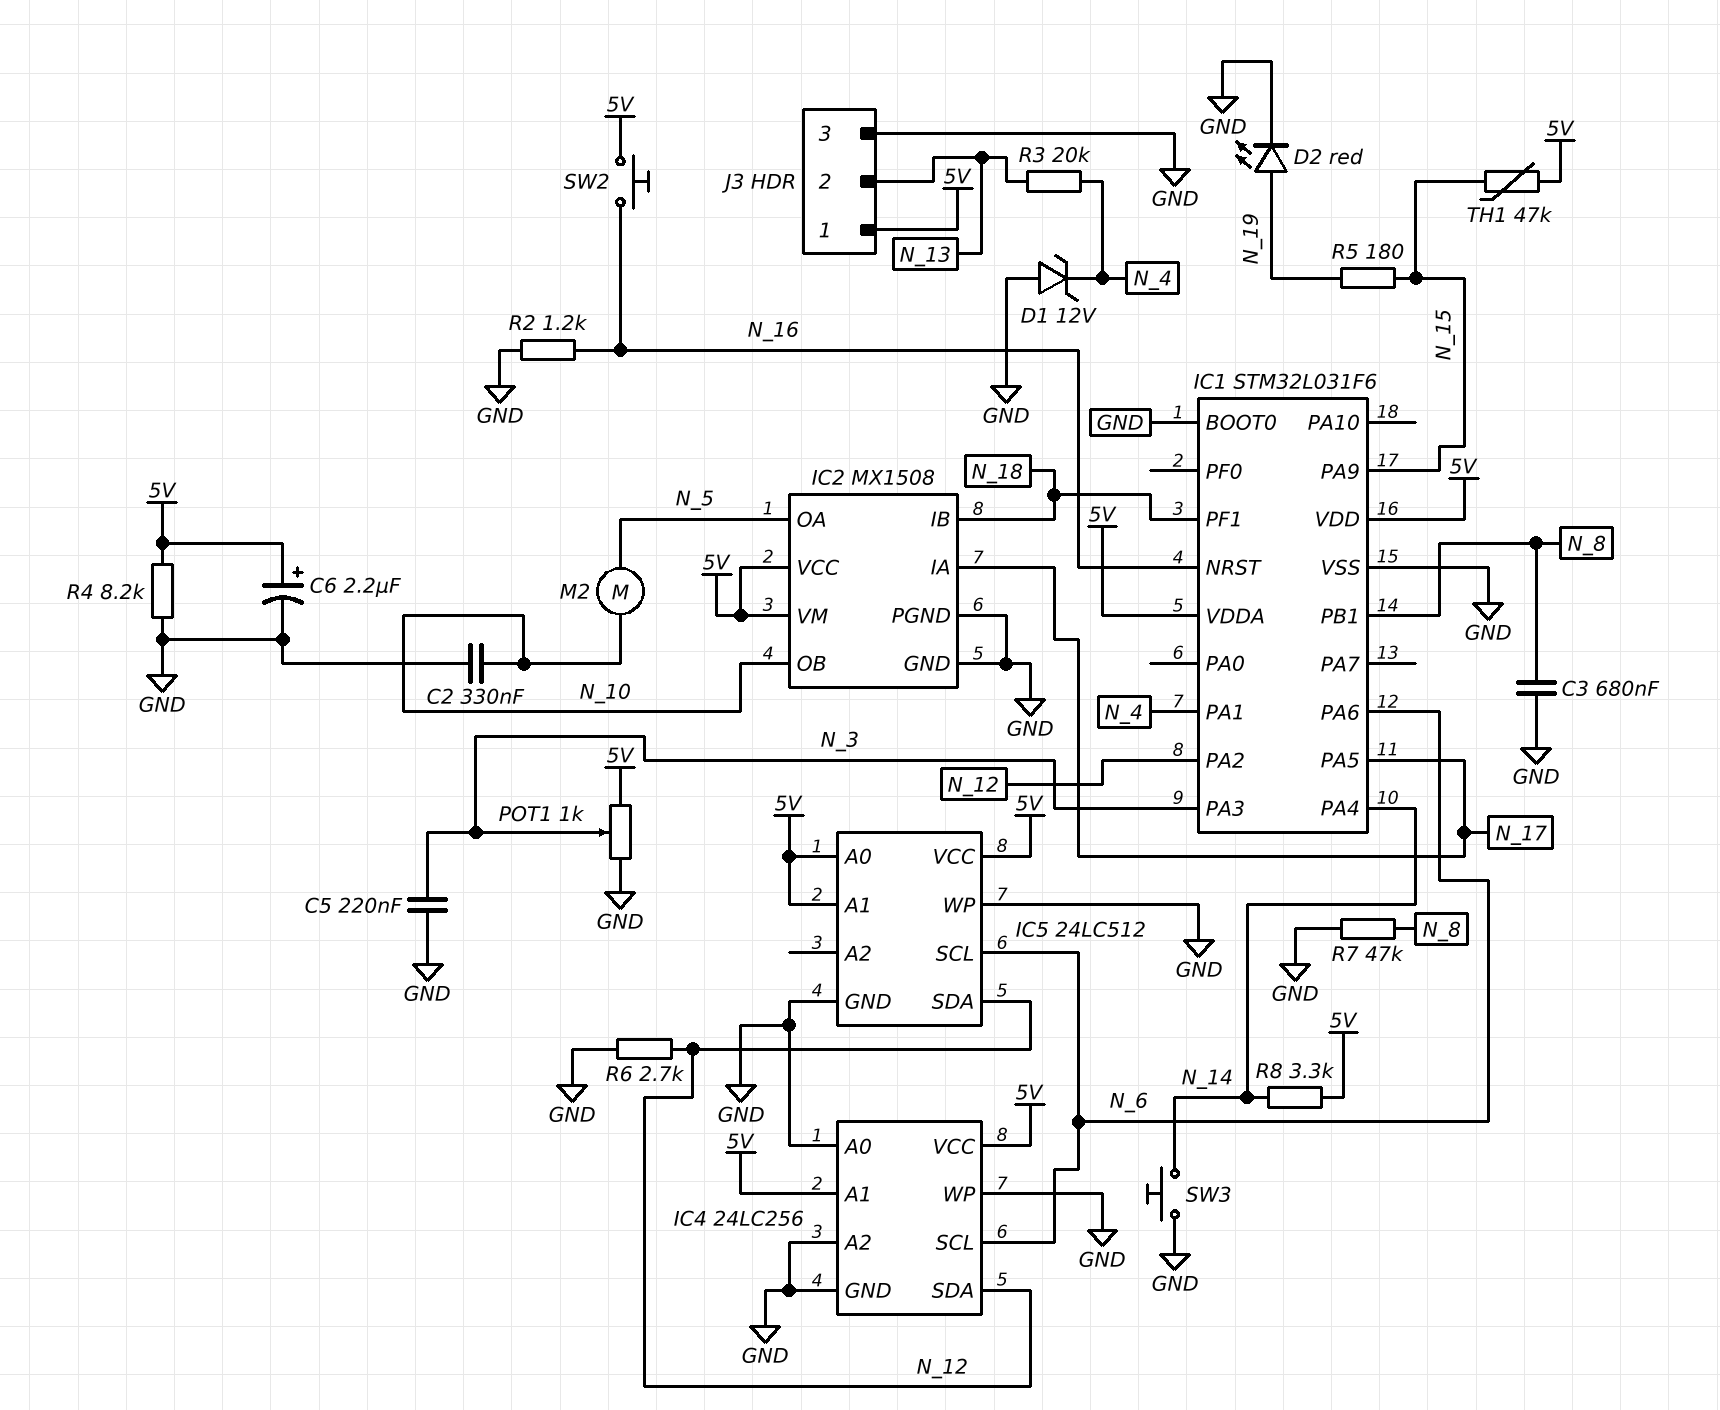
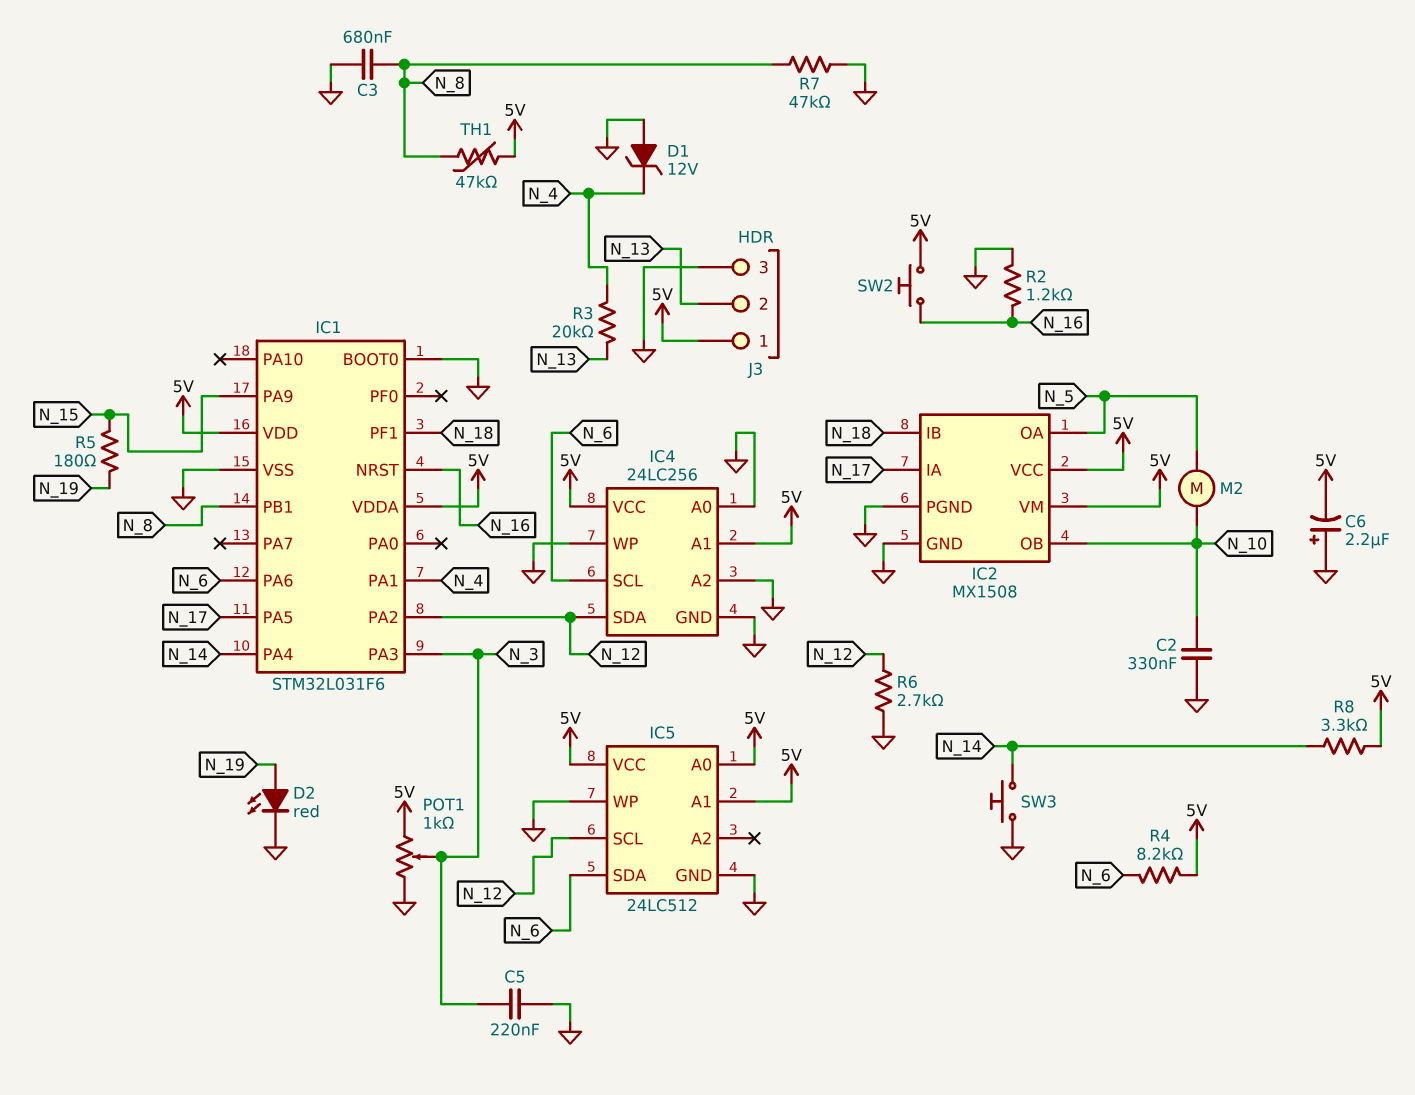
C6: 2.2uF (plus 5V, minus GND) -> 2.2uF (plus GND, minus 5V)
IC5 pin SCL: N_6 -> N_12
IC5 pin SDA: N_12 -> N_6
R4: 8.2k (5V, GND) -> 8.2k (5V, N_6)
TH1: 47k (5V, N_15) -> 47k (5V, N_8)

